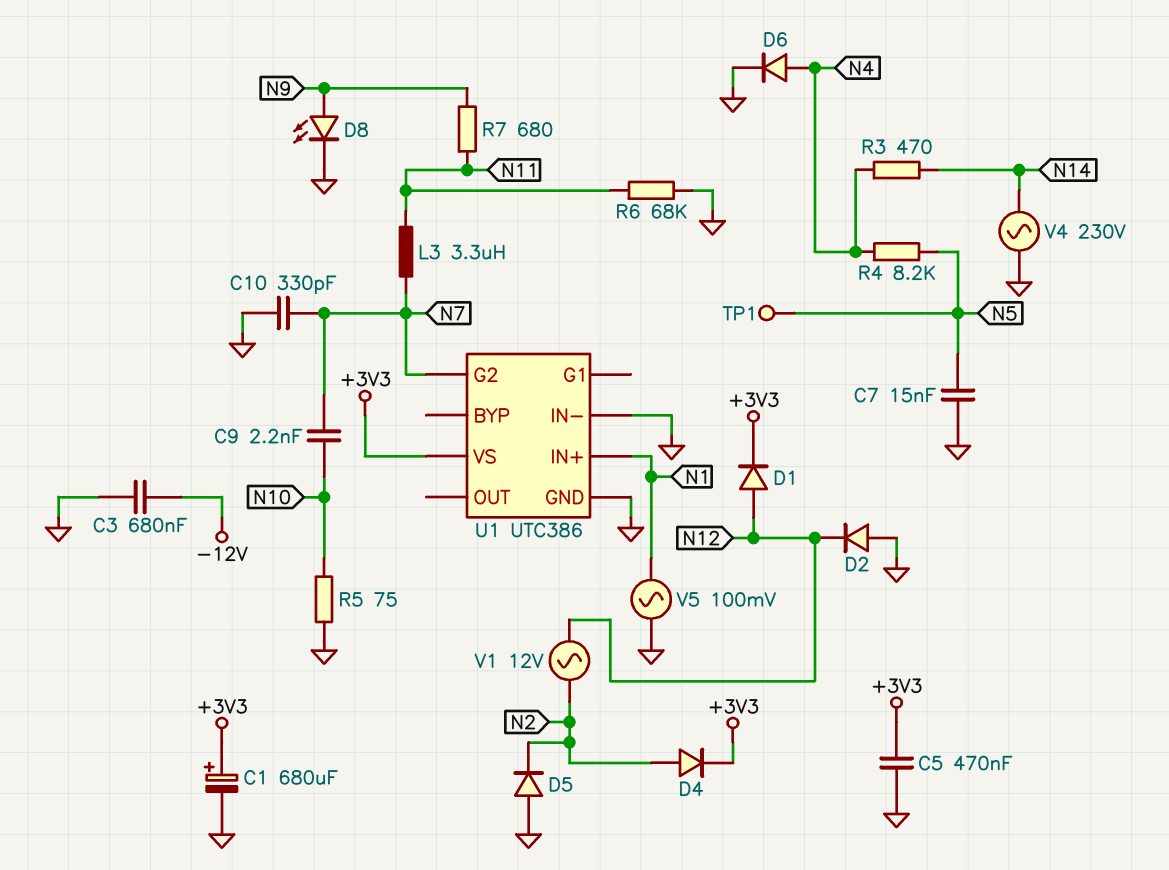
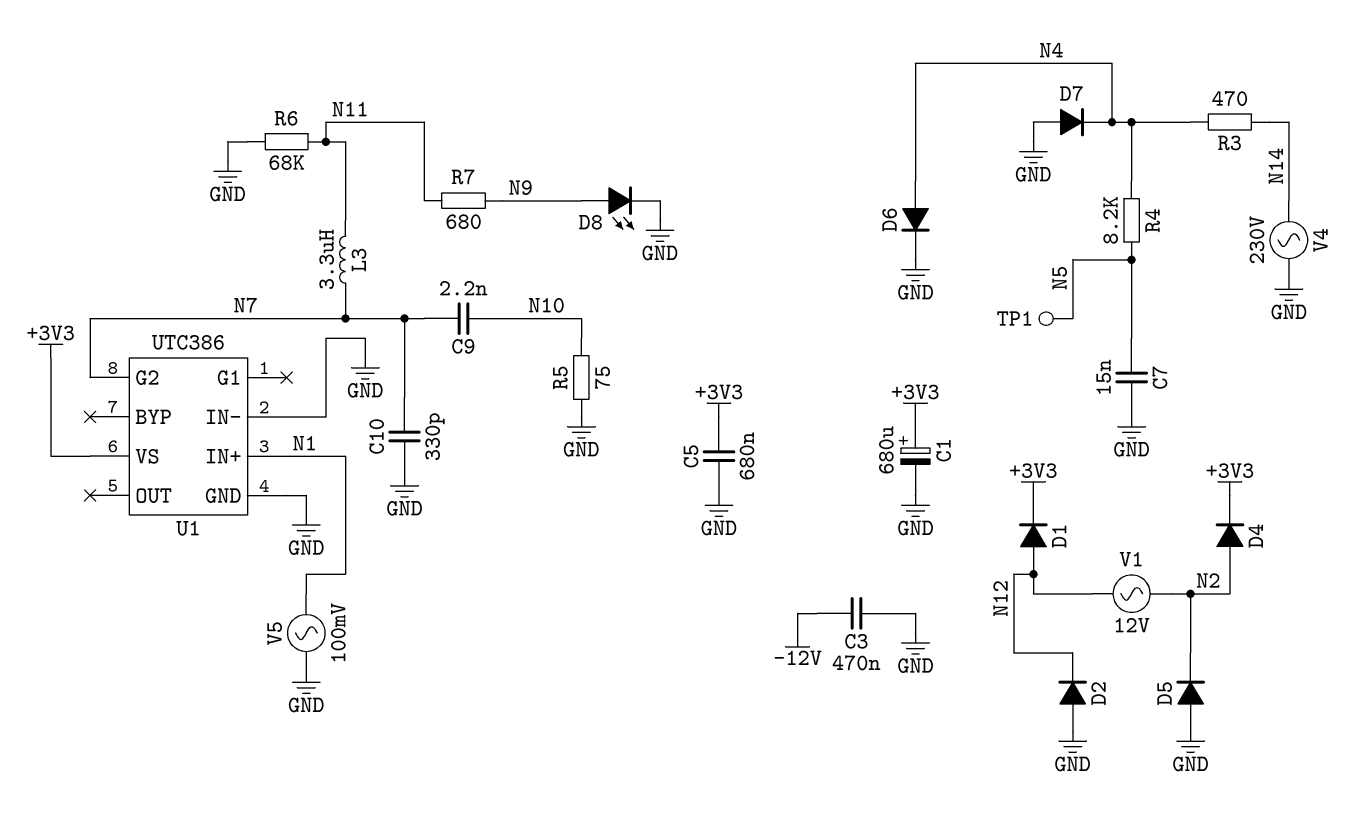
C3: 680nF (-12V, GND) -> 470nF (-12V, GND)
C5: 470nF (+3V3, GND) -> 680nF (+3V3, GND)
D7: none -> diode (A GND, K N4)

